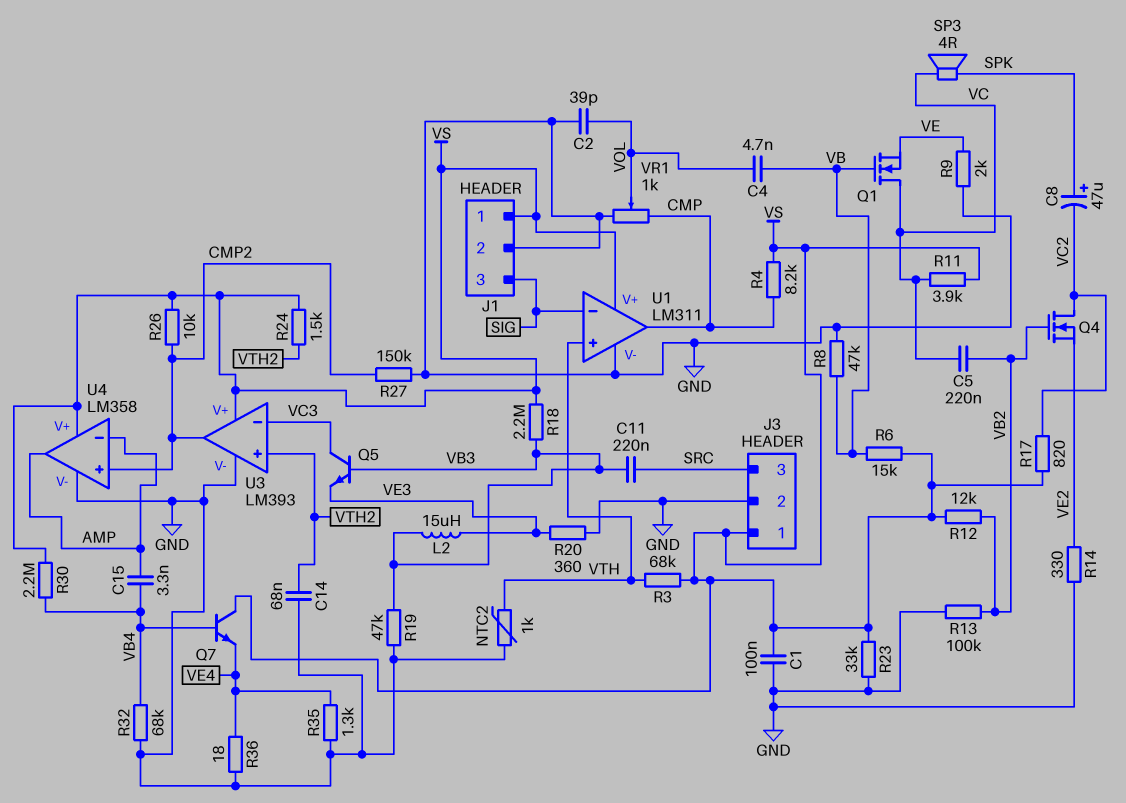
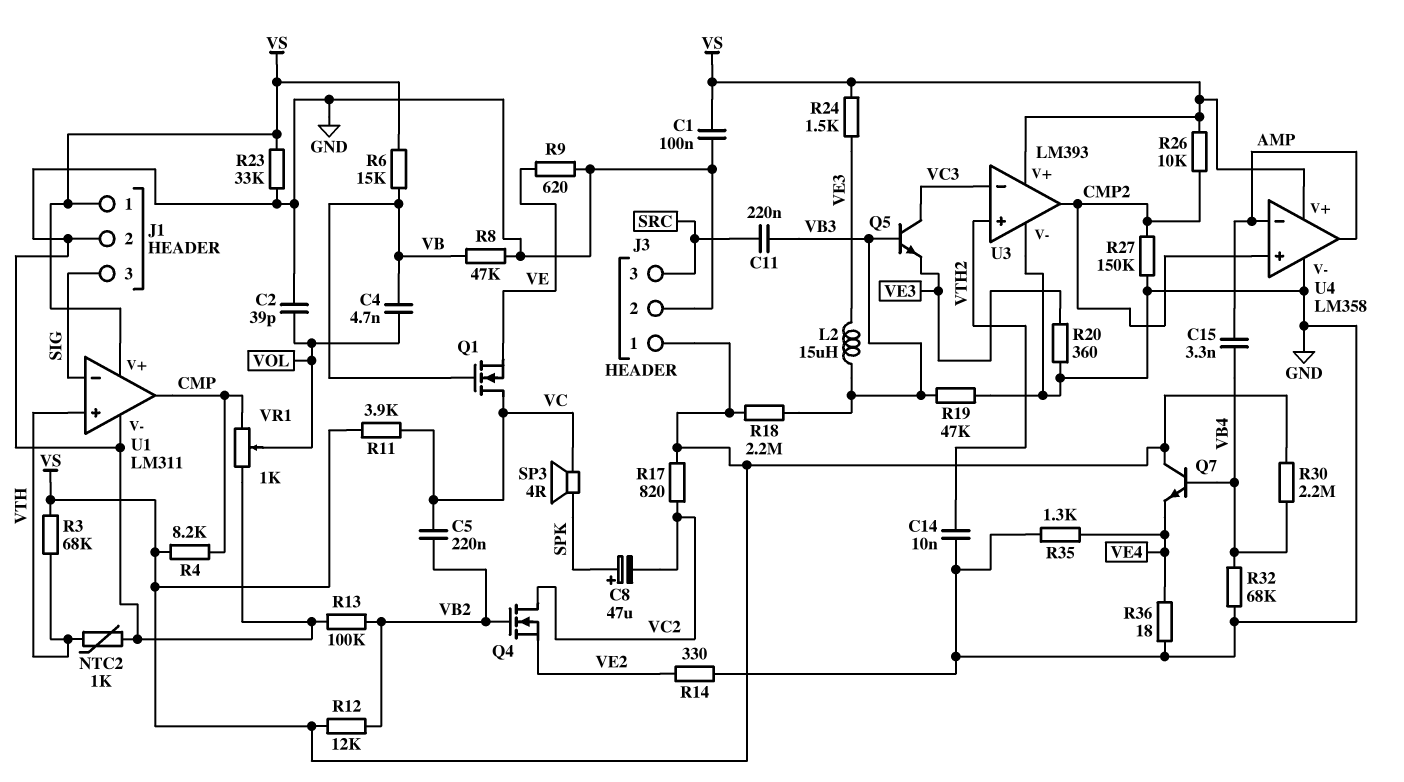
C14: 68nF (GND, VTH2) -> 10nF (GND, VTH2)
R9: 2k (GND, VE) -> 620 (GND, VE)
R24: 1.5k (VS, VTH2) -> 1.5k (VE3, VS)

